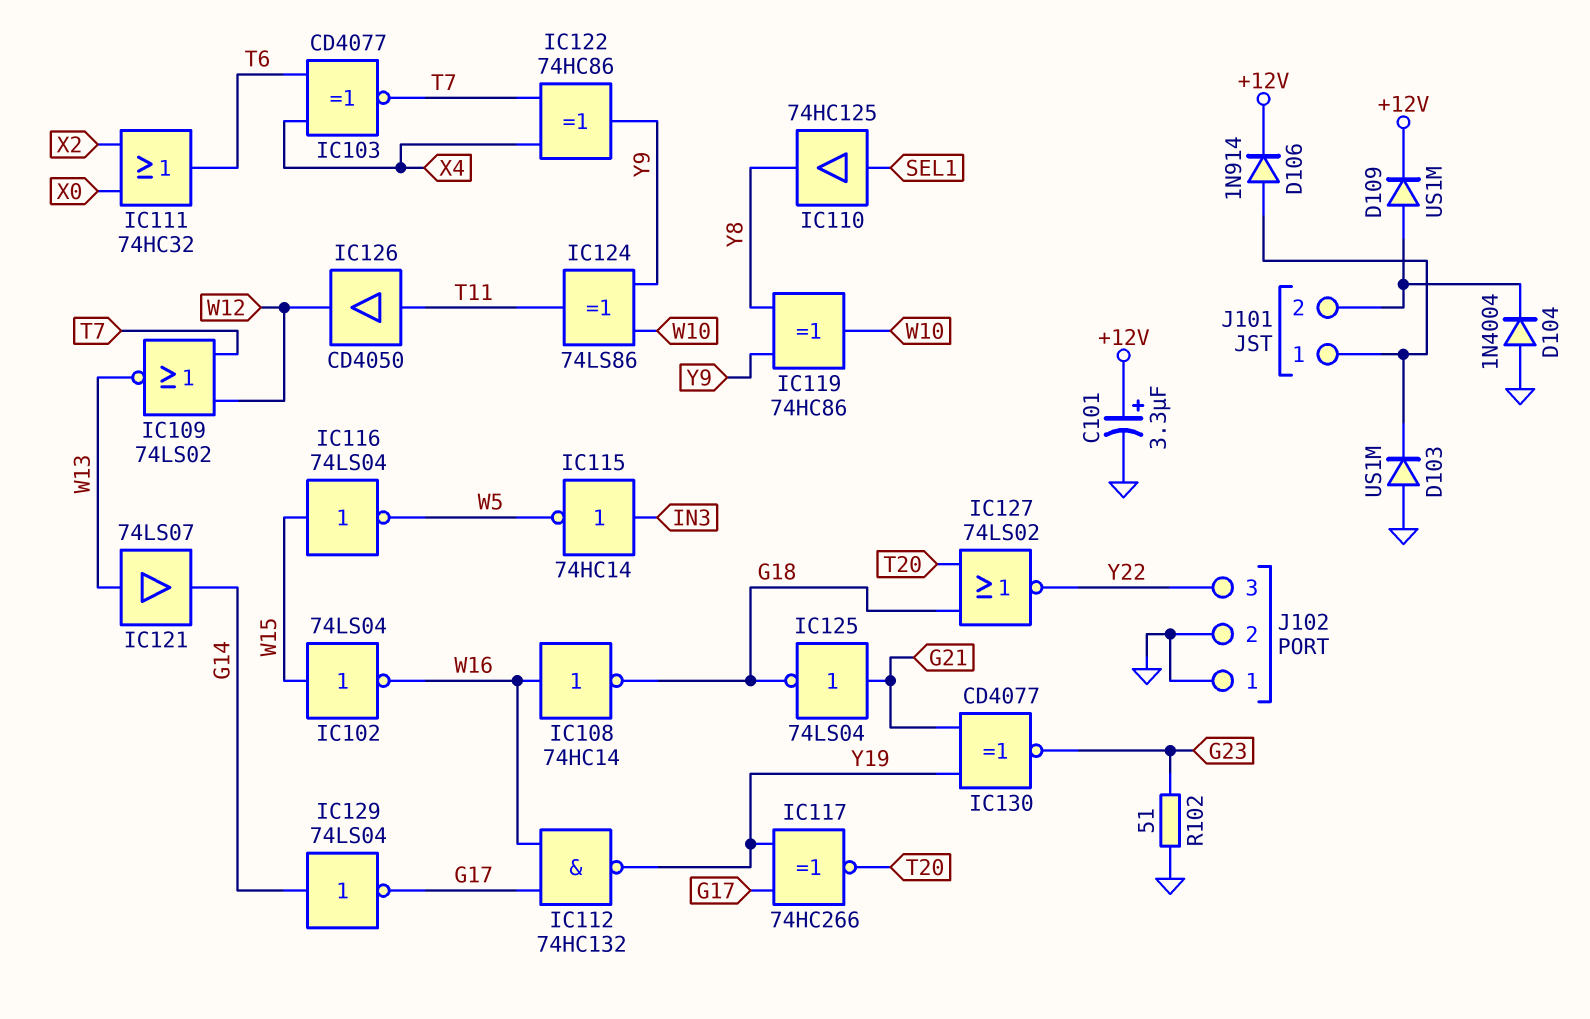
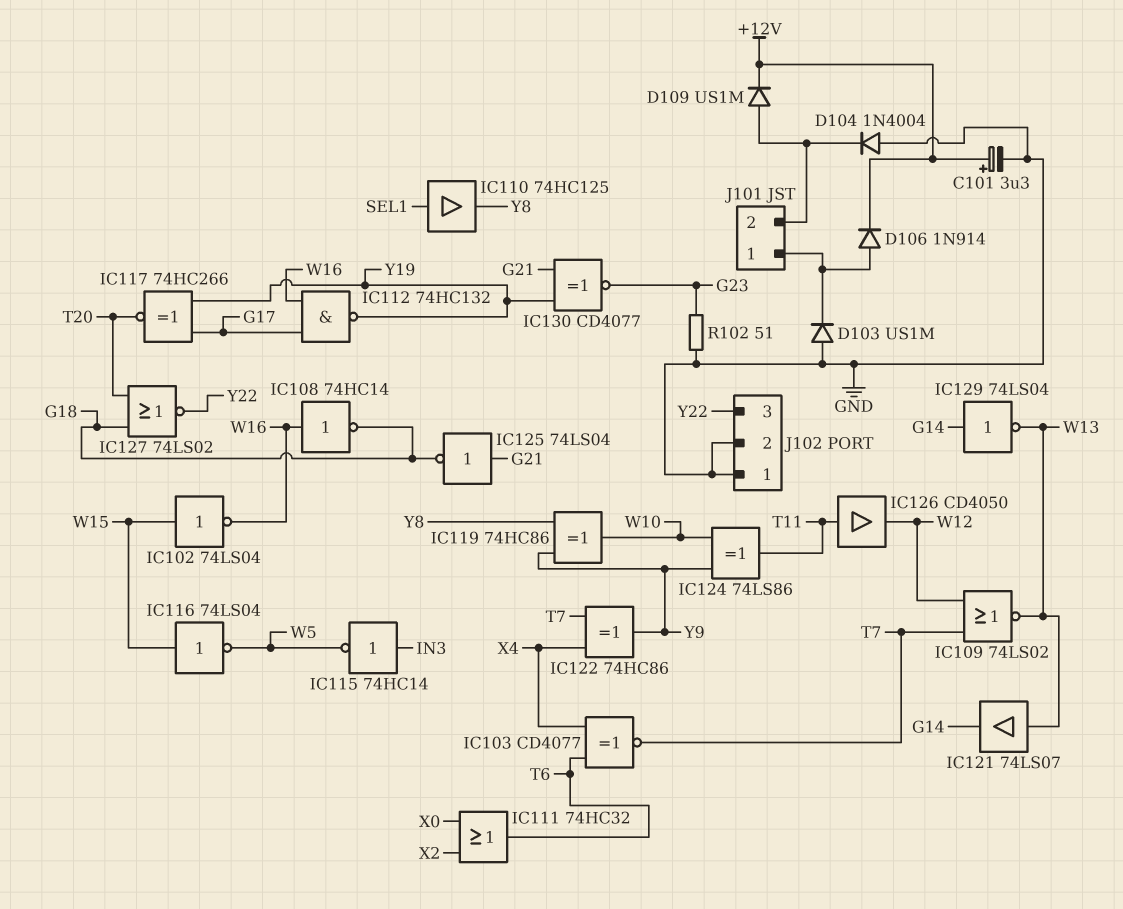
IC129: NOT 74LS04 (in G14, out G17) -> NOT 74LS04 (in G14, out W13)

